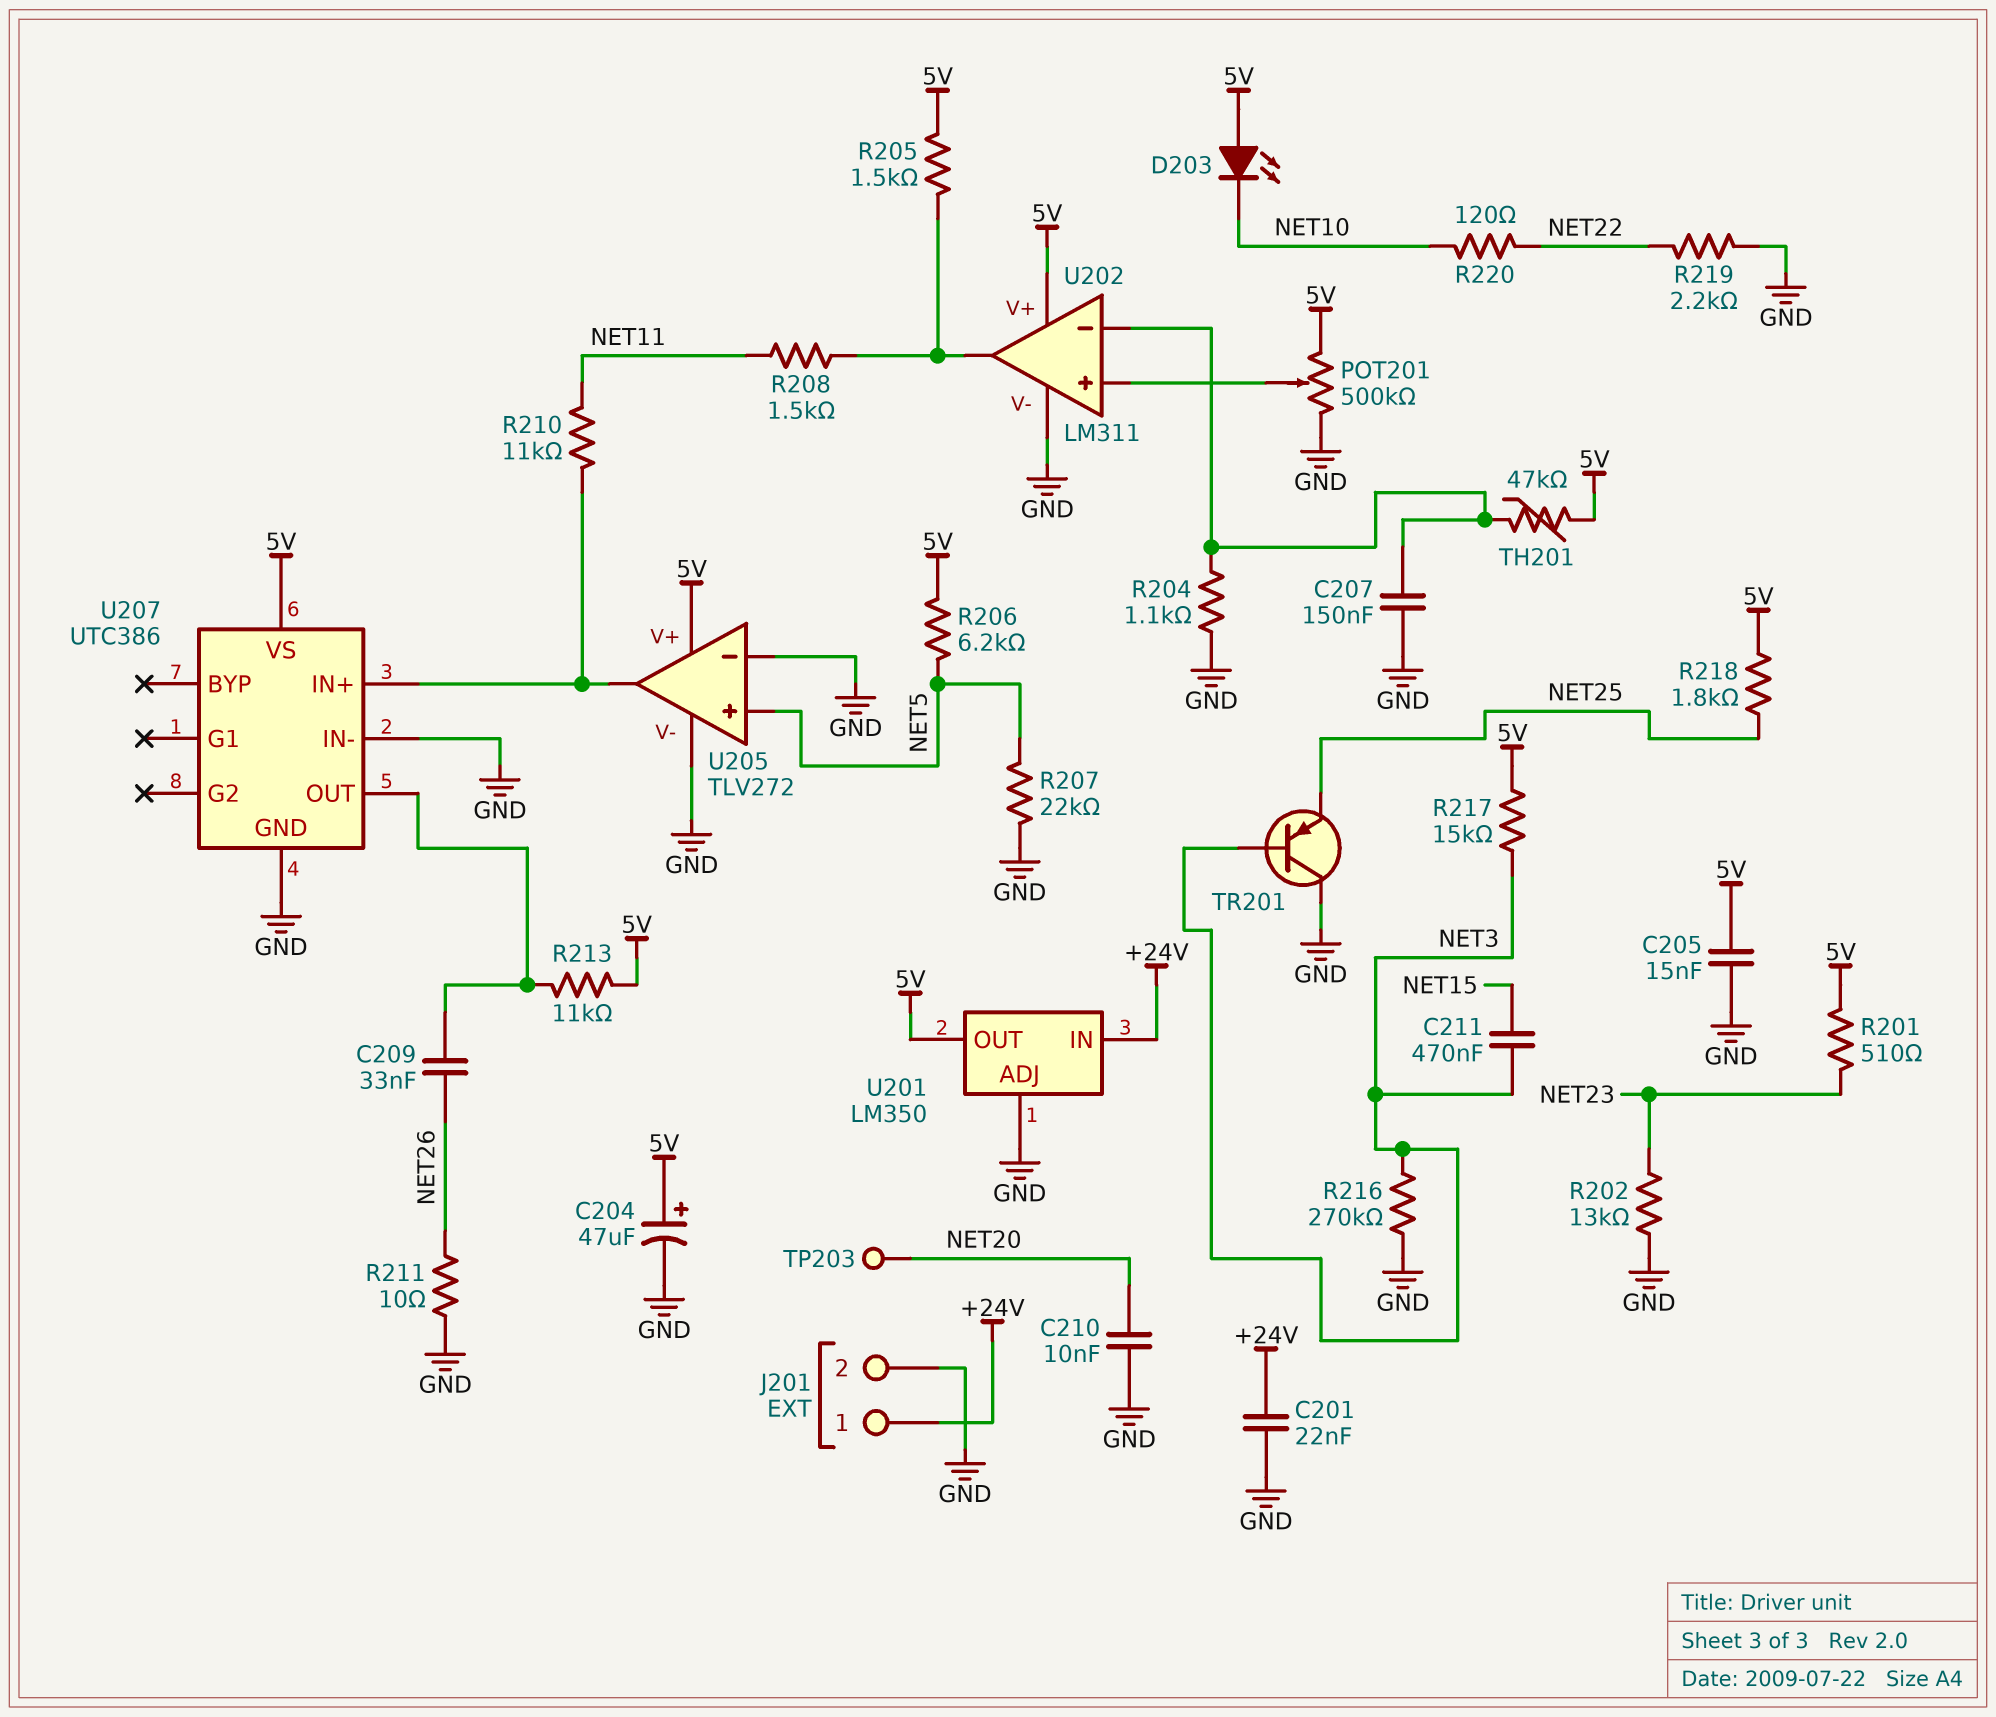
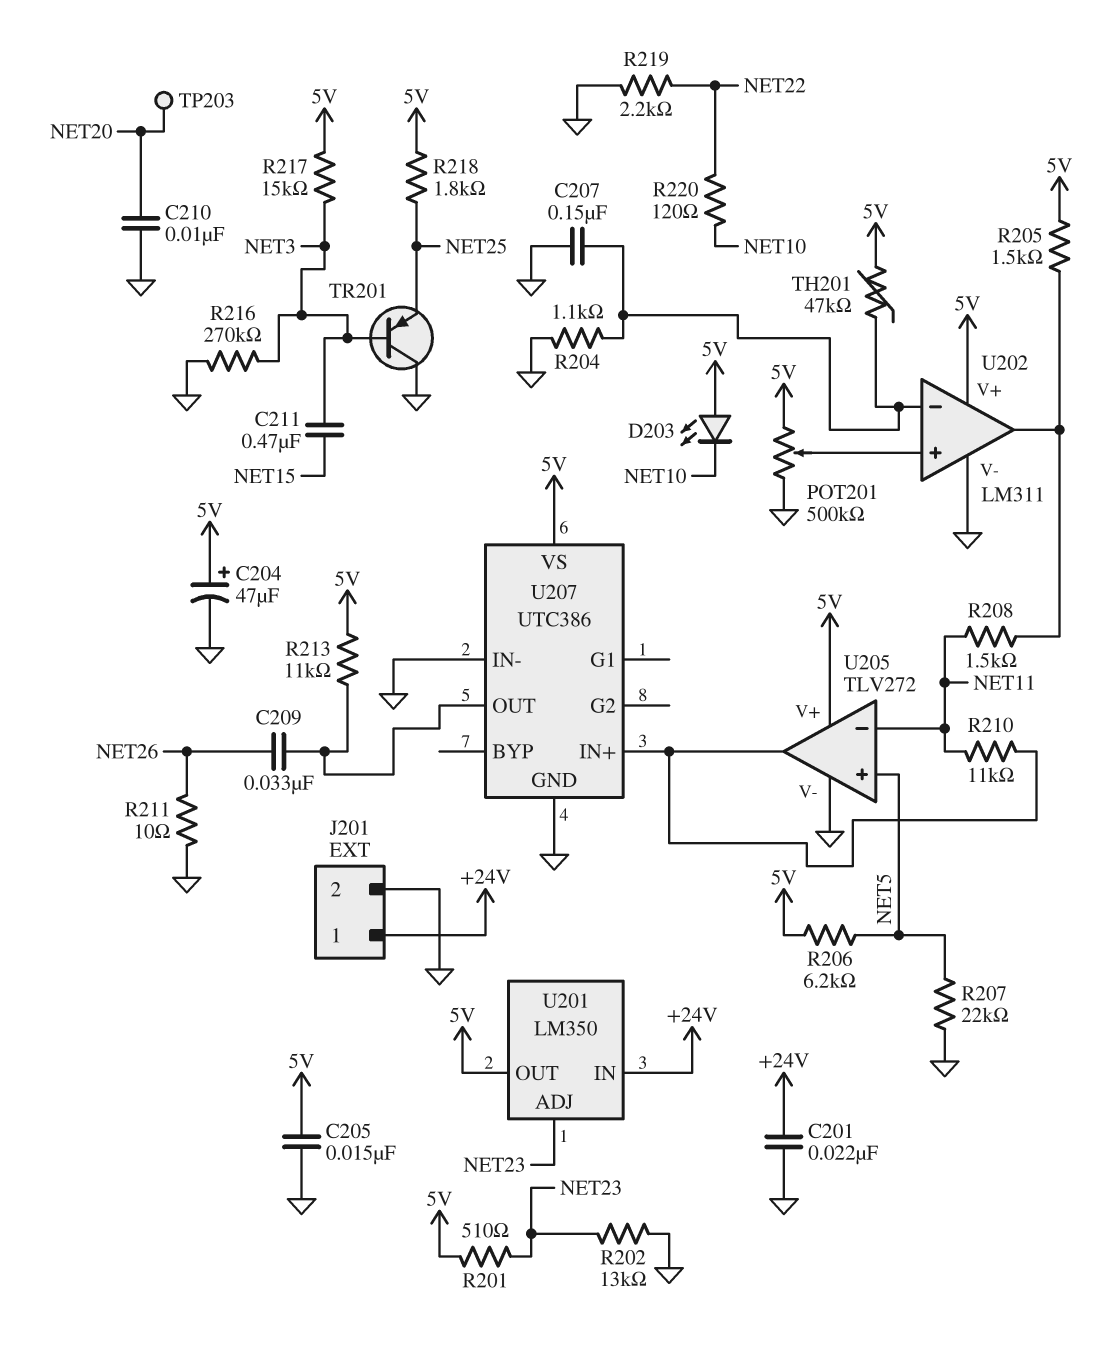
U201 pin ADJ: GND -> NET23
U205 pin in-: GND -> NET11

